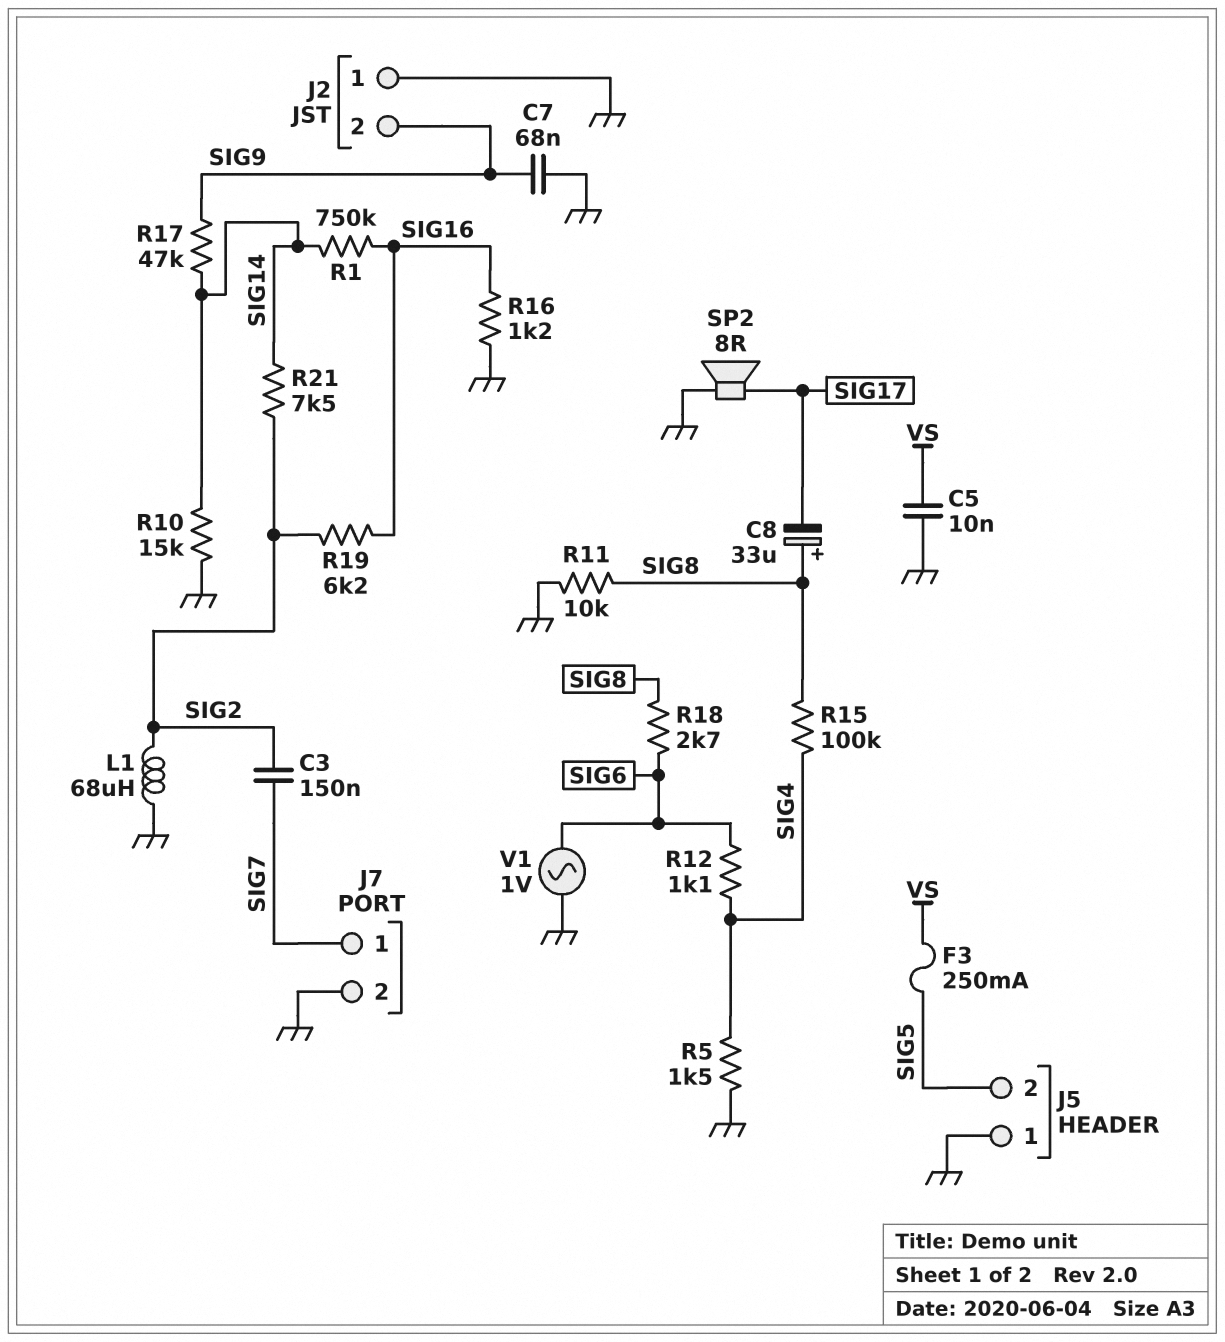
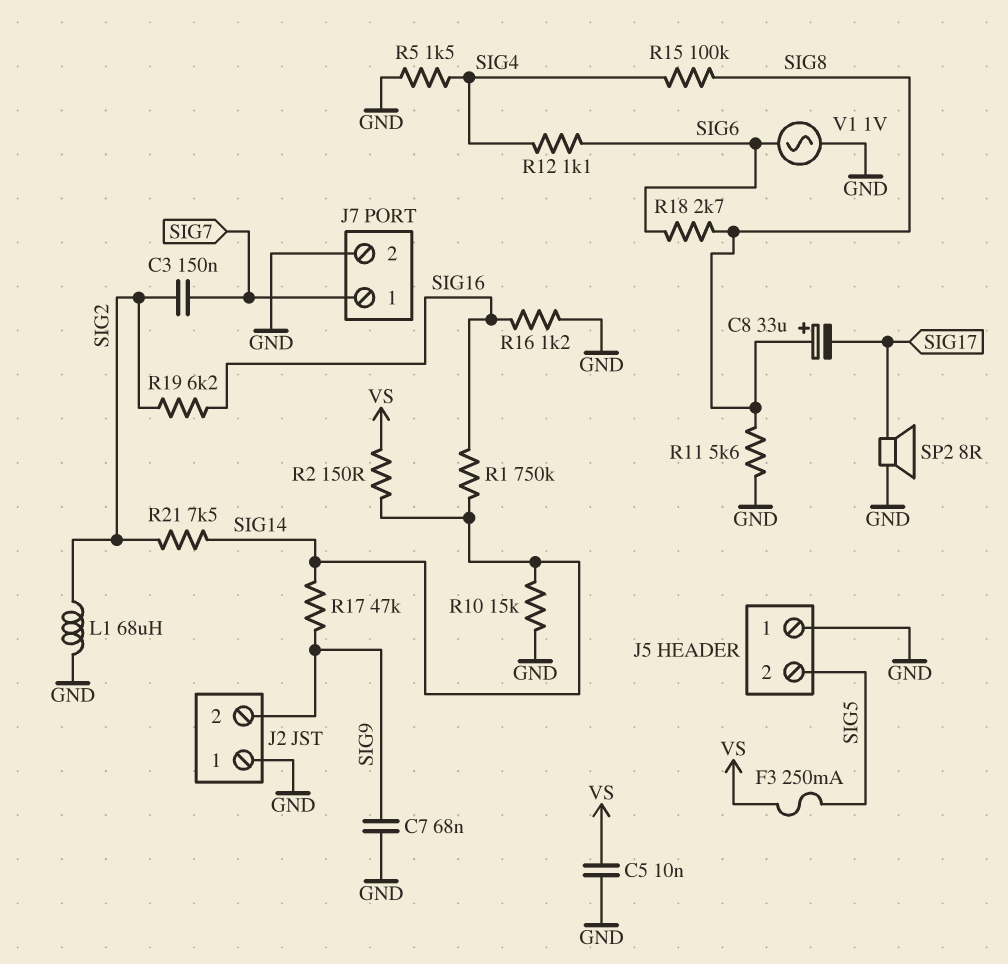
R2: none -> 150 (SIG14, VS)
R11: 10k (GND, SIG8) -> 5.6k (GND, SIG8)

